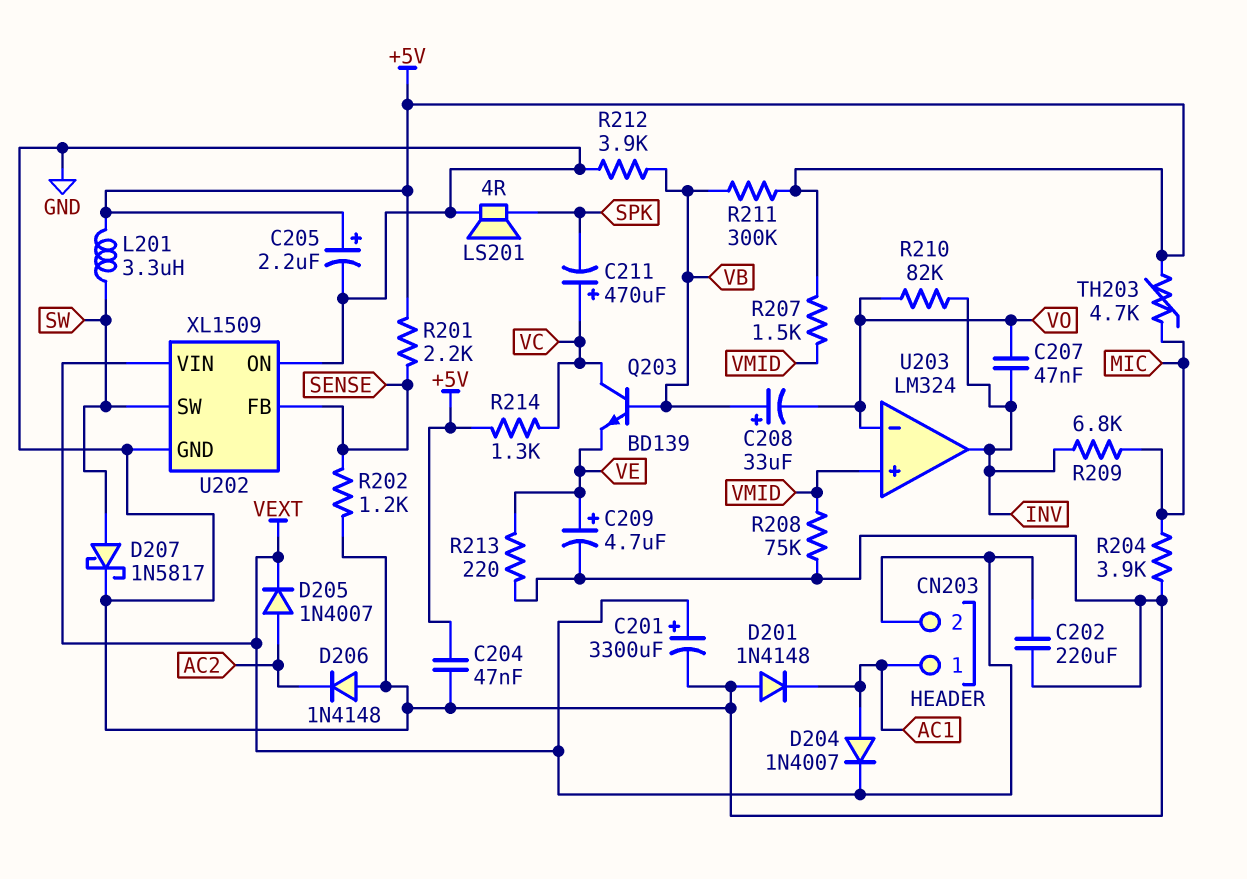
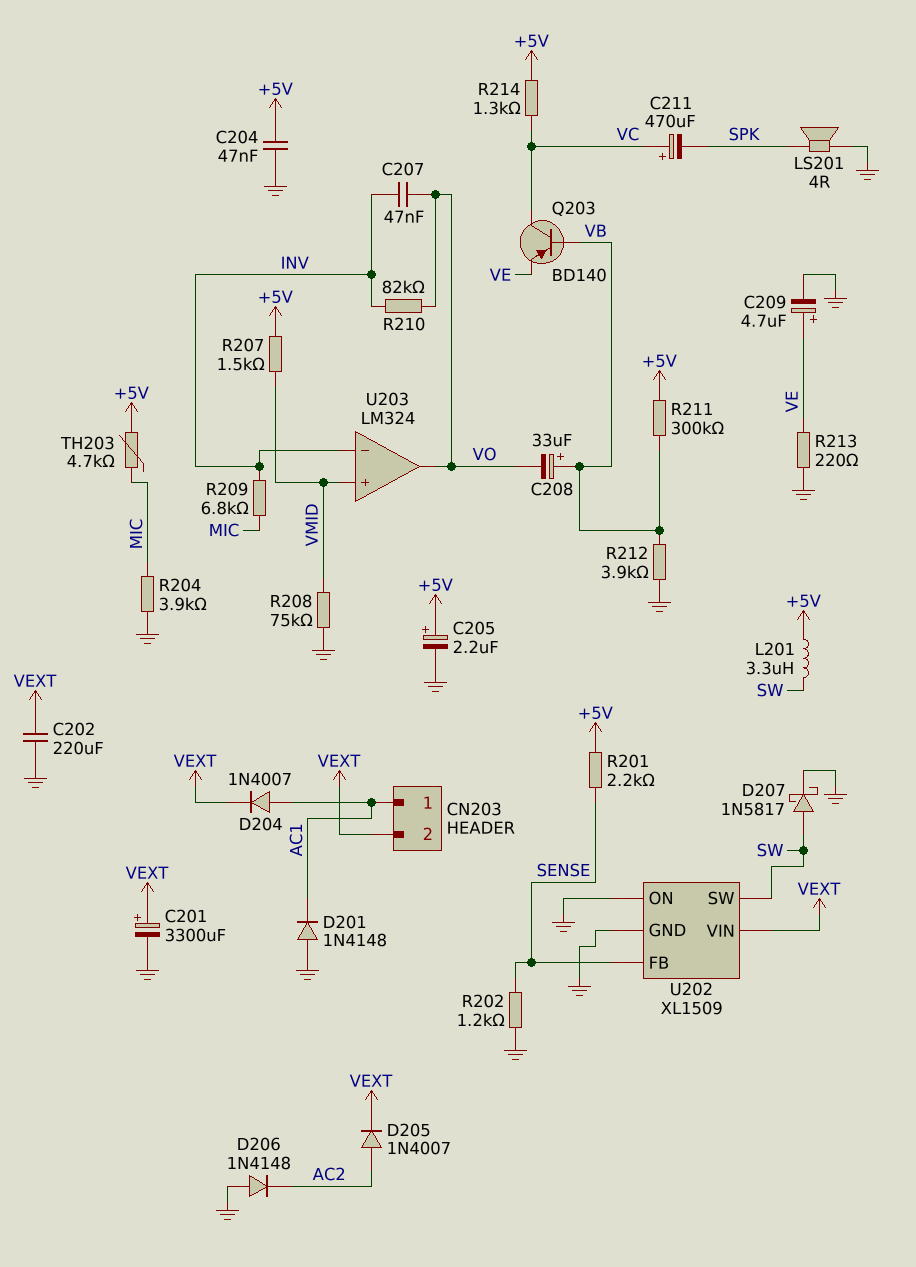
Q203: NPN BD139 (B VB, C VC, E VE) -> PNP BD140 (B VB, C VC, E VE)
U203 pin in-: VO -> INV
U203 pin out: INV -> VO

